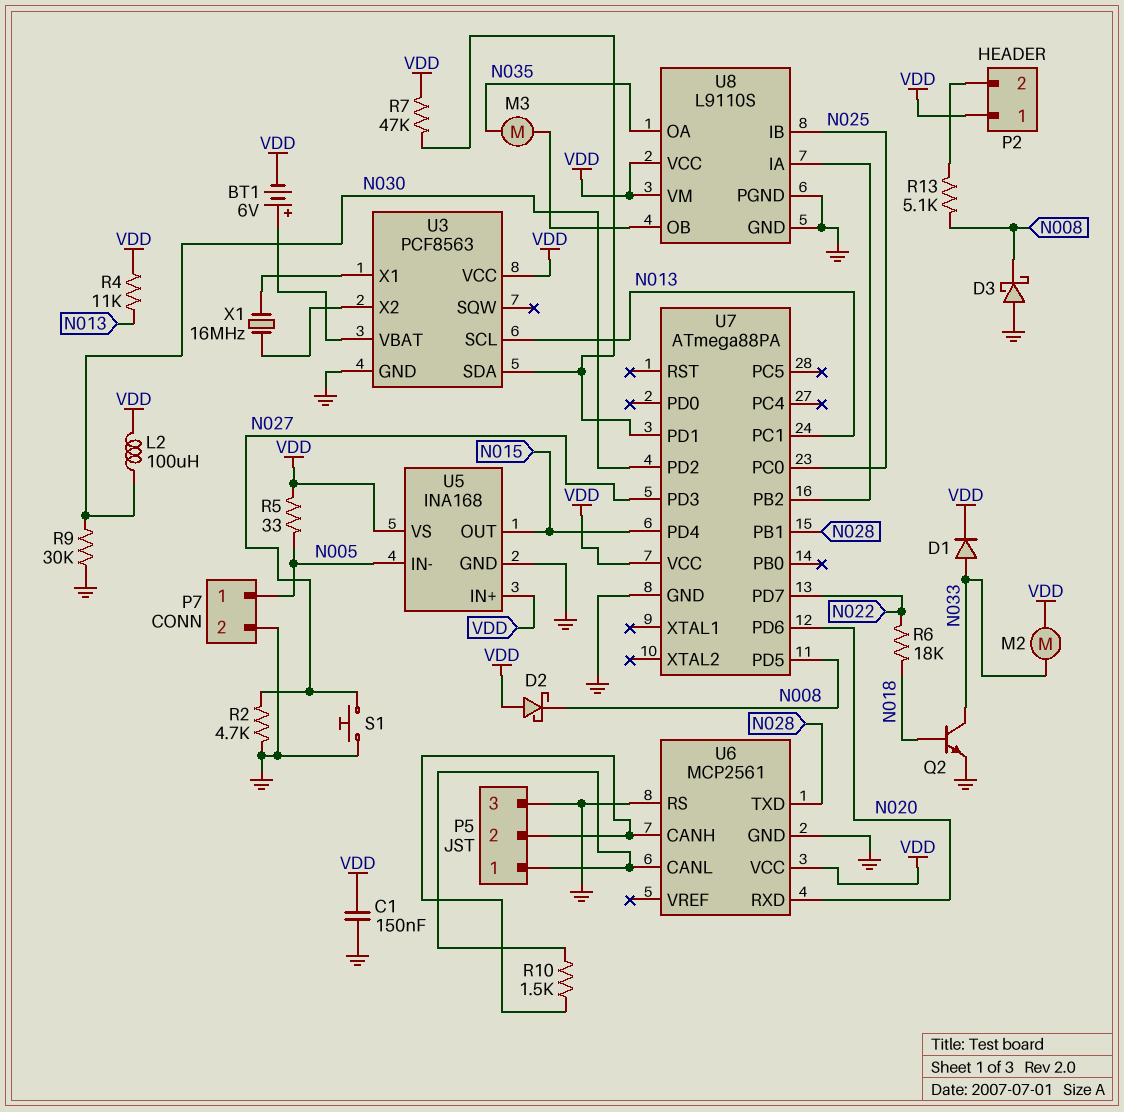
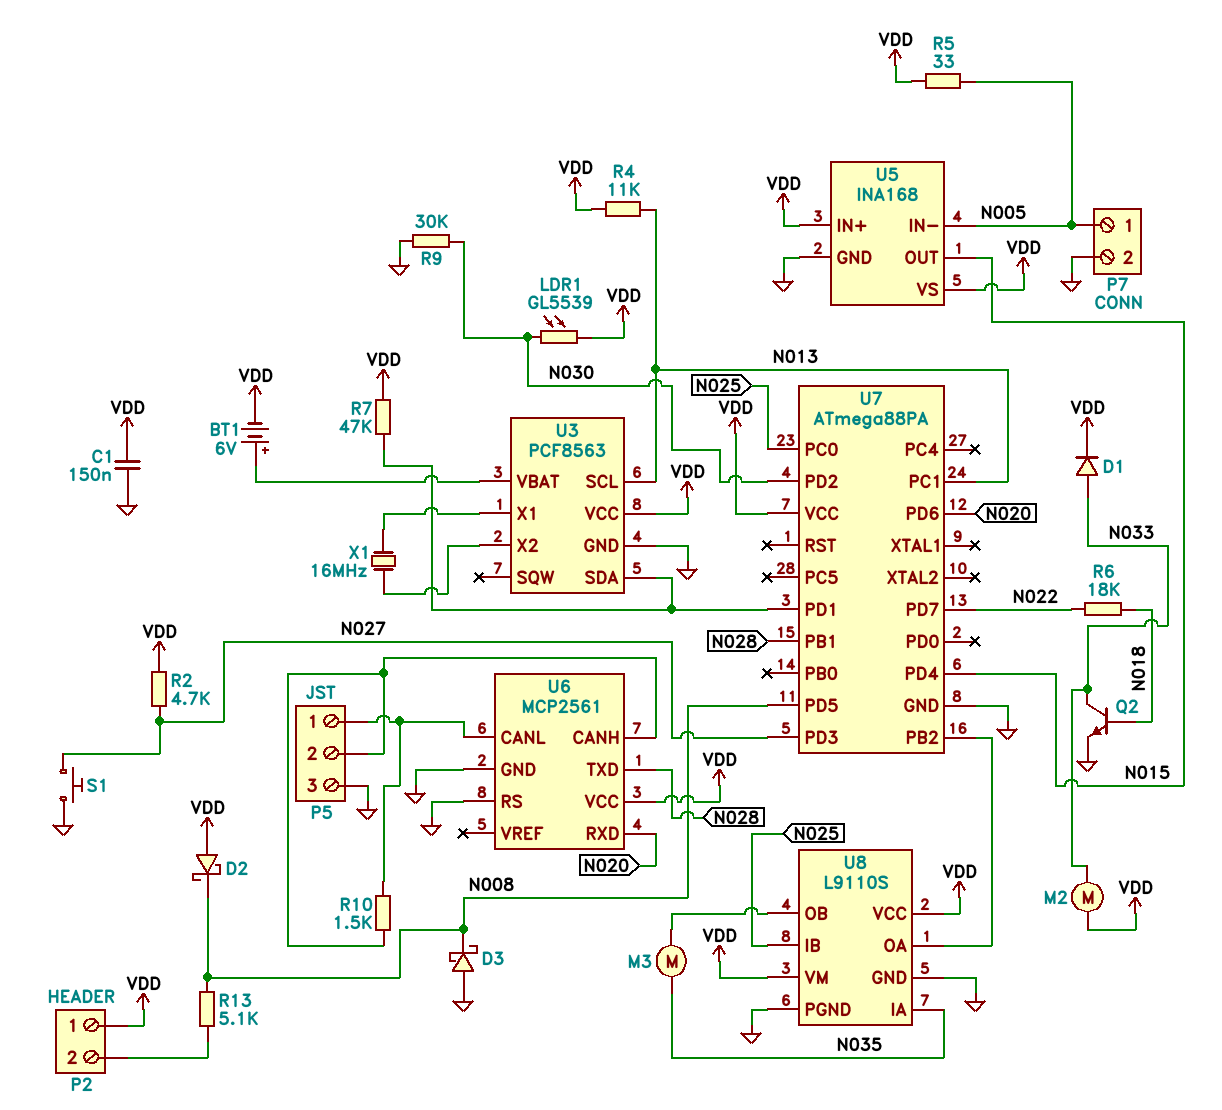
L2: 100uH (N030, VDD) -> none
LDR1: none -> GL5539 (N030, VDD)
R2: 4.7k (GND, N027) -> 4.7k (N027, VDD)
U8 pin IA: U7/PB2 -> N035
U8 pin OA: N035 -> U7/PB2

